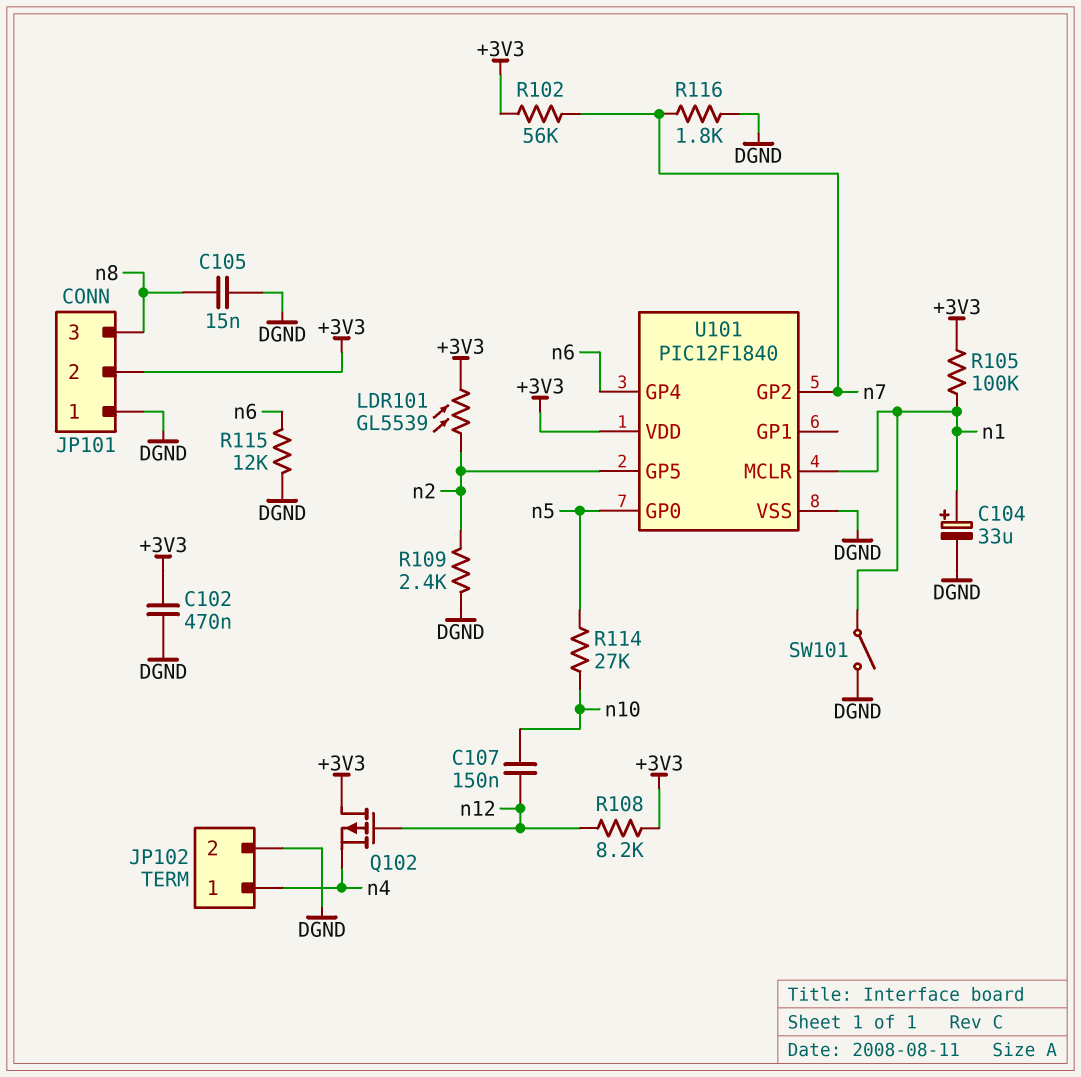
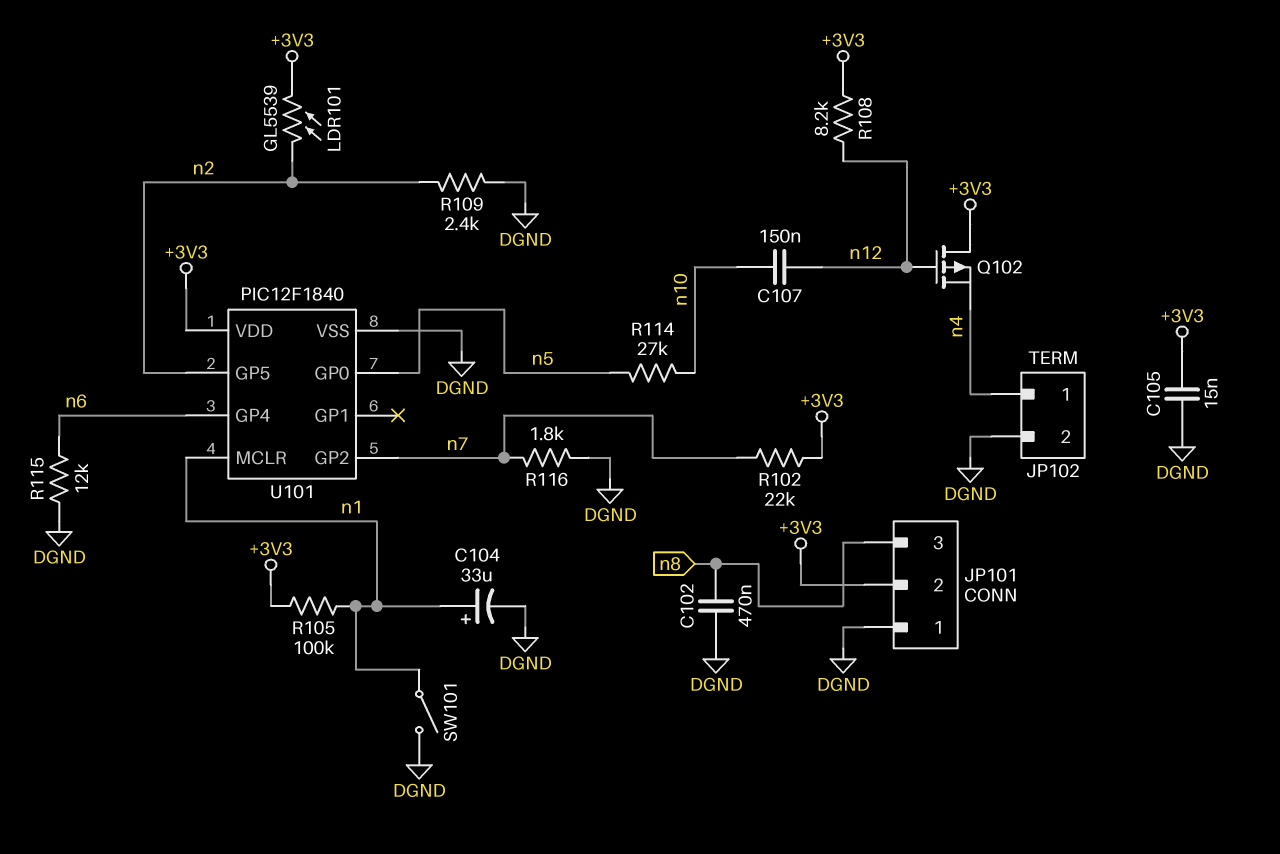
C102: 470nF (+3V3, DGND) -> 470nF (DGND, n8)
C105: 15nF (DGND, n8) -> 15nF (+3V3, DGND)
R102: 56k (+3V3, n7) -> 22k (+3V3, n7)

